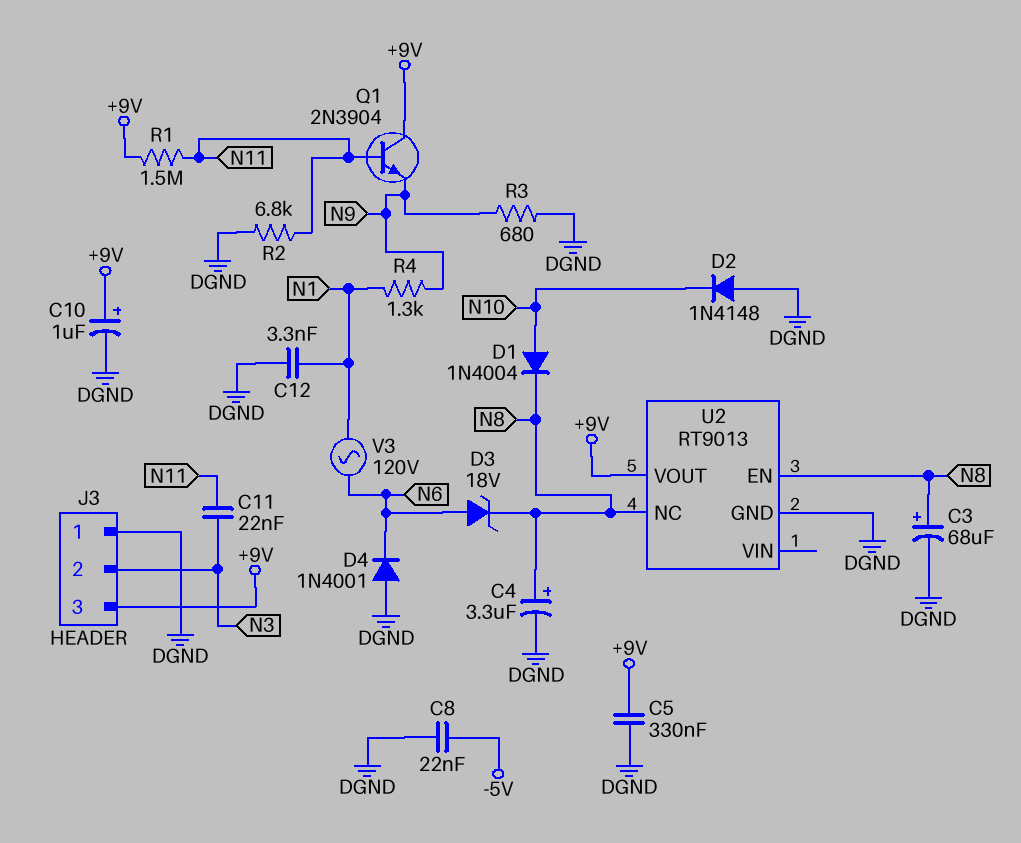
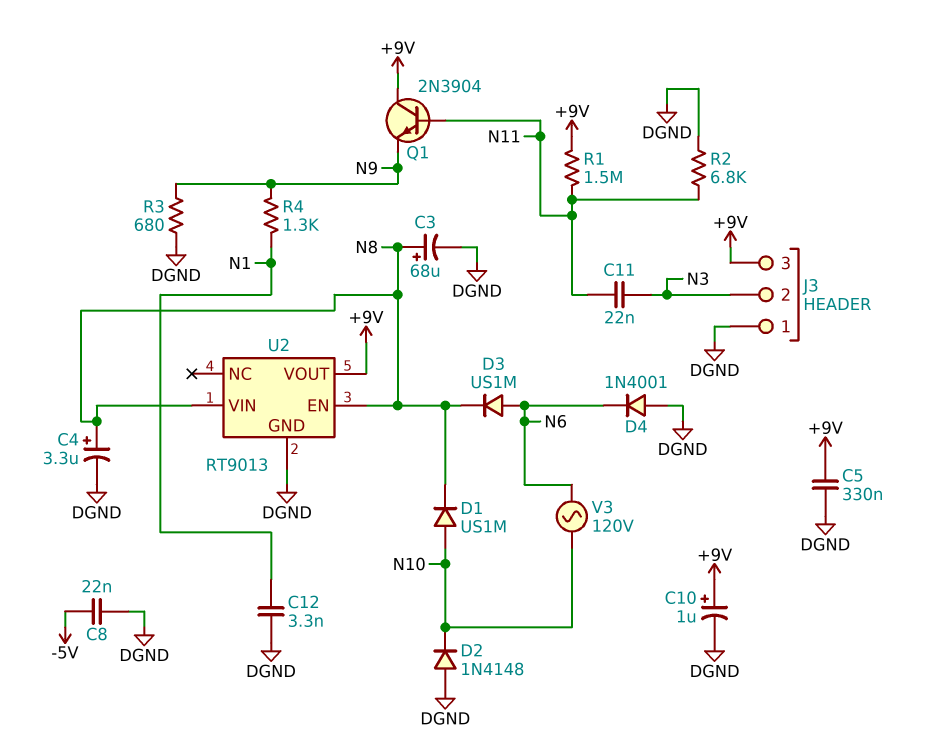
D1: diode 1N4004 (A N10, K N8) -> diode US1M (A N10, K N8)
D3: zener 18V (A N6, K N8) -> diode US1M (A N6, K N8)
U2 pin NC: N8 -> none
U2 pin VIN: none -> N8
V3: AC 120V (N1, N6) -> AC 120V (N6, N10)

